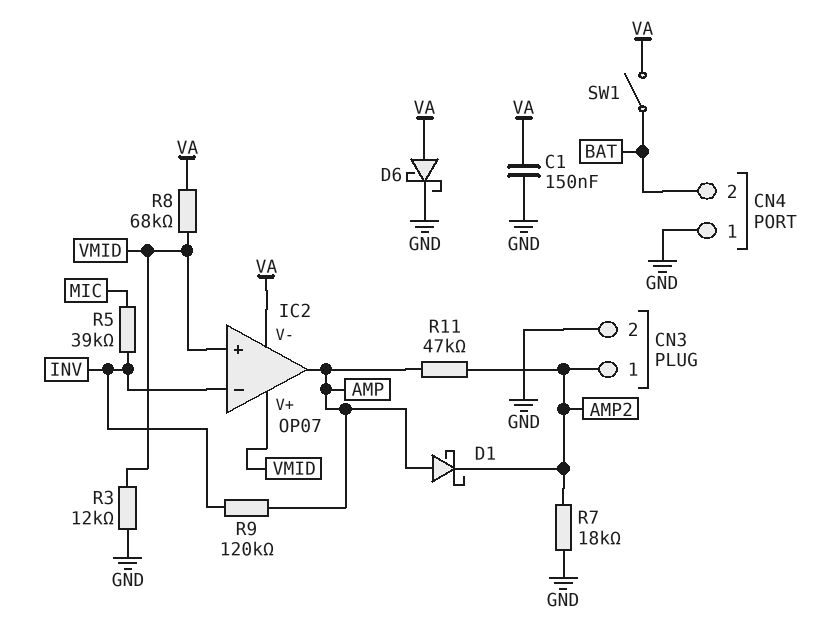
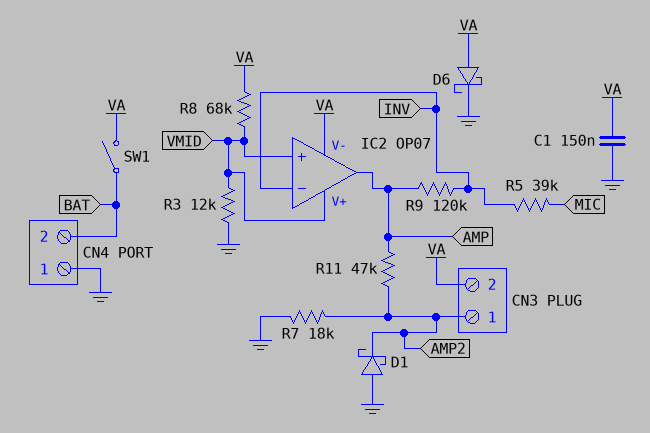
CN3 pin 2: GND -> VA
D1: schottky (A AMP, K AMP2) -> schottky (A GND, K AMP2)

